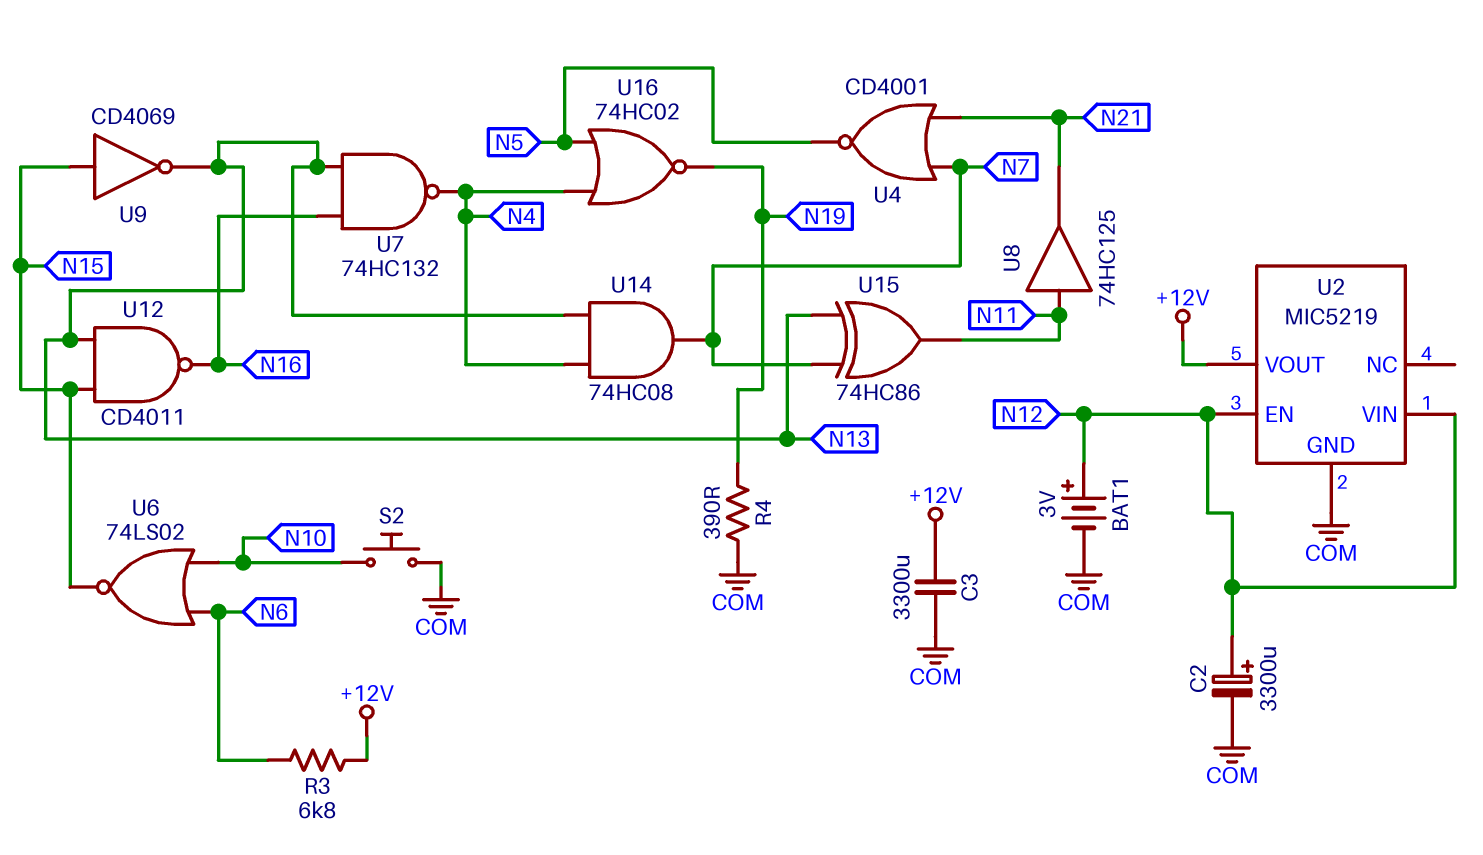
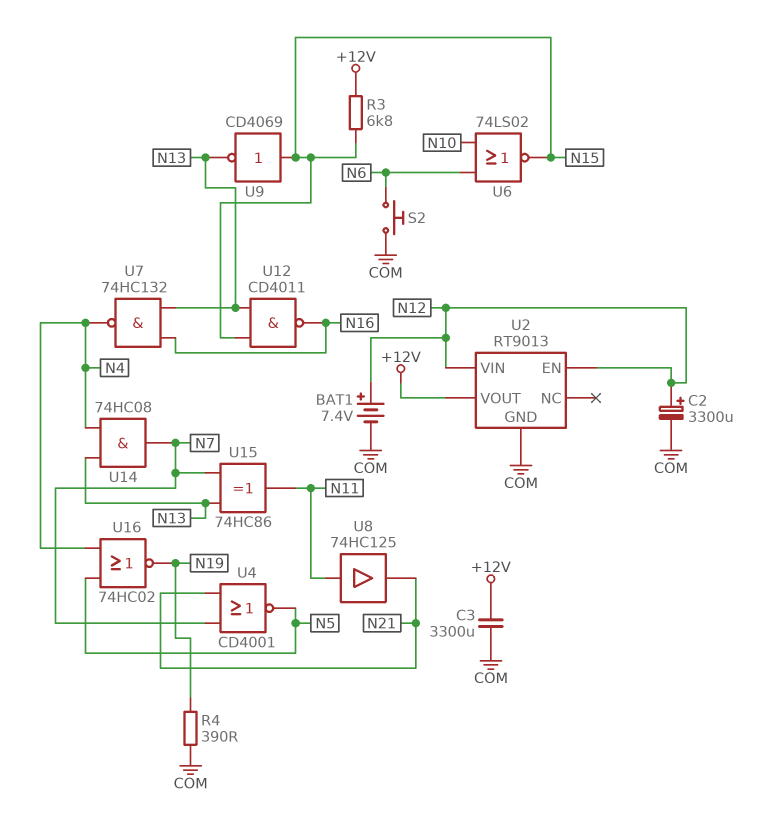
BAT1: 3V (plus N12, minus COM) -> 7.4V (plus N12, minus COM)
R3: 6.8k (+12V, N6) -> 6.8k (+12V, N15)
S2: button (COM, N10) -> button (COM, N6)
U2: MIC5219 -> RT9013

